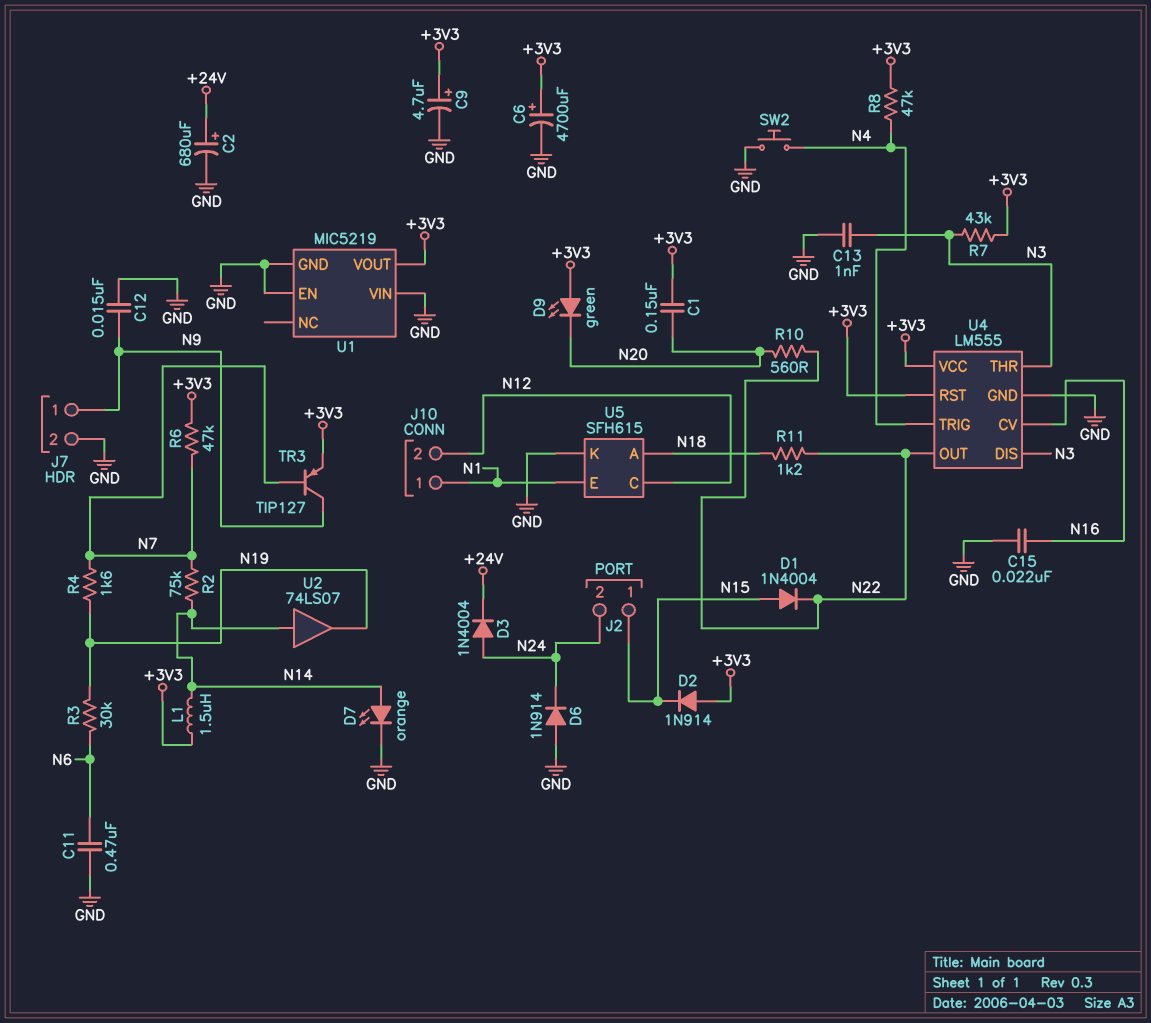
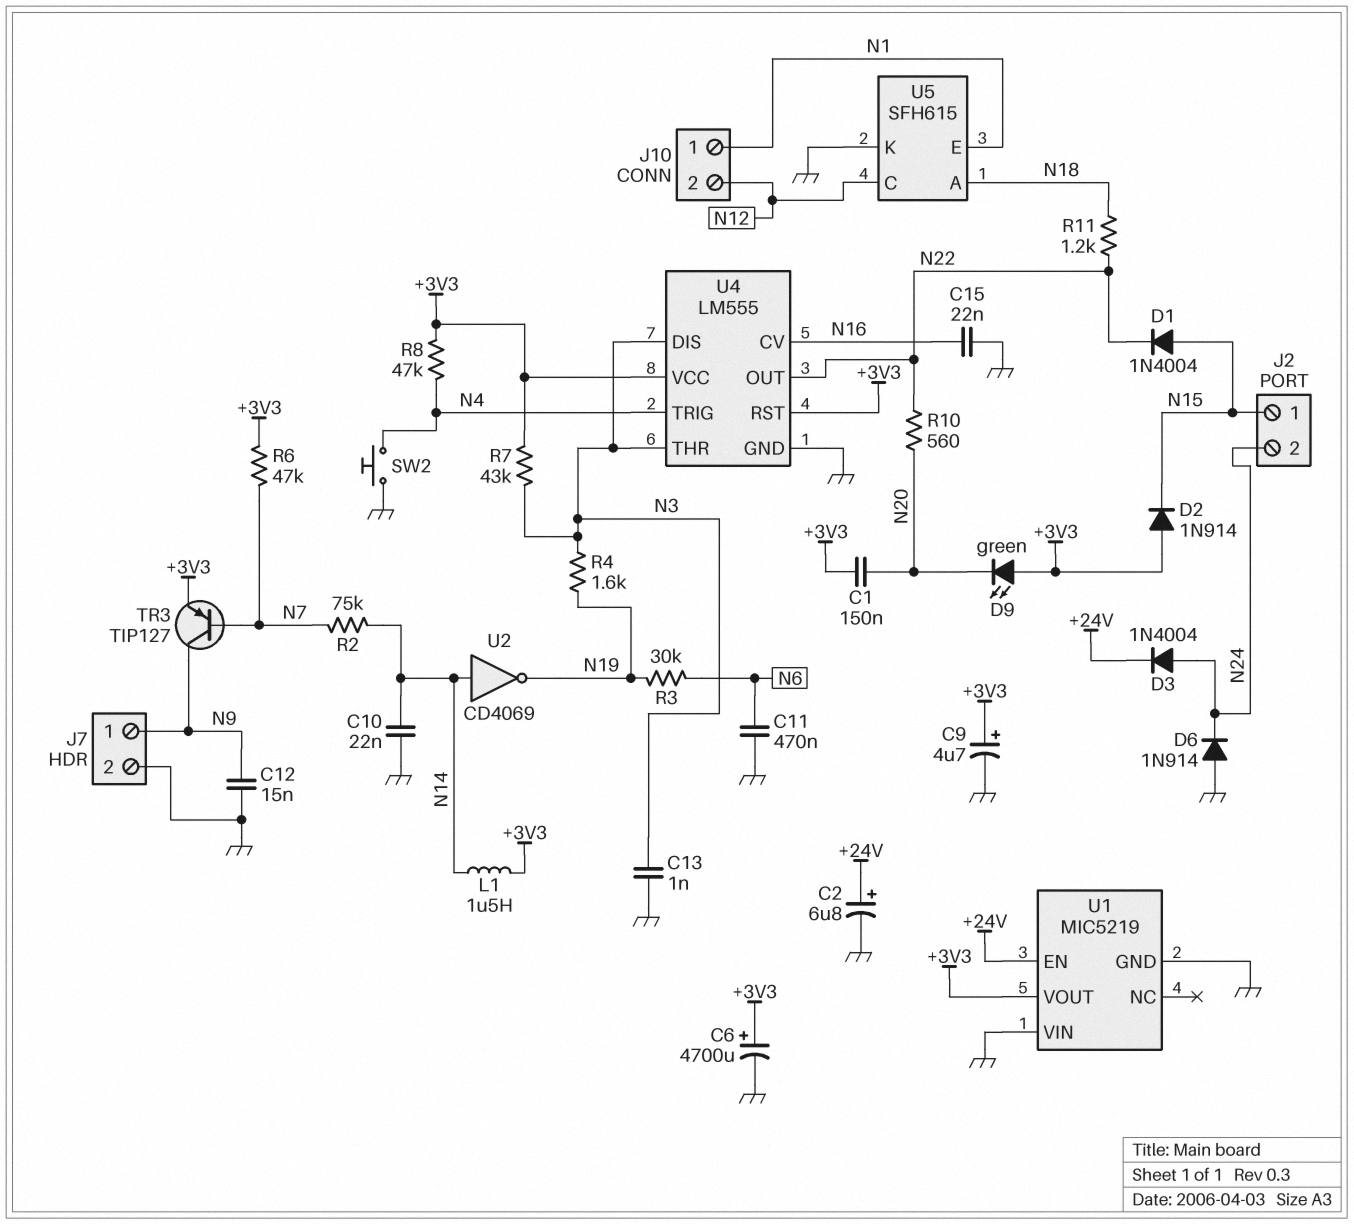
C2: 680uF (plus +24V, minus GND) -> 6.8uF (plus +24V, minus GND)
C10: none -> 22nF (GND, N14)
D7: LED orange (A N14, K GND) -> none
R4: 1.6k (N7, N19) -> 1.6k (N3, N19)
U1 pin EN: GND -> +24V
U2: buffer 74LS07 (in N14, out N19) -> NOT CD4069 (in N14, out N19)

